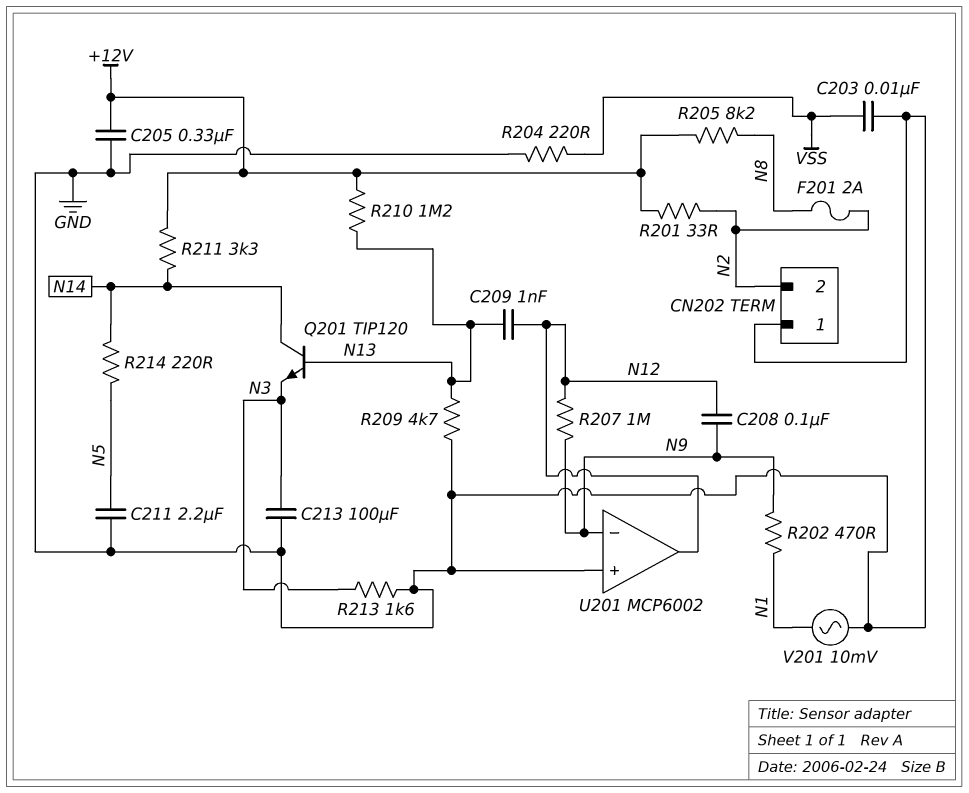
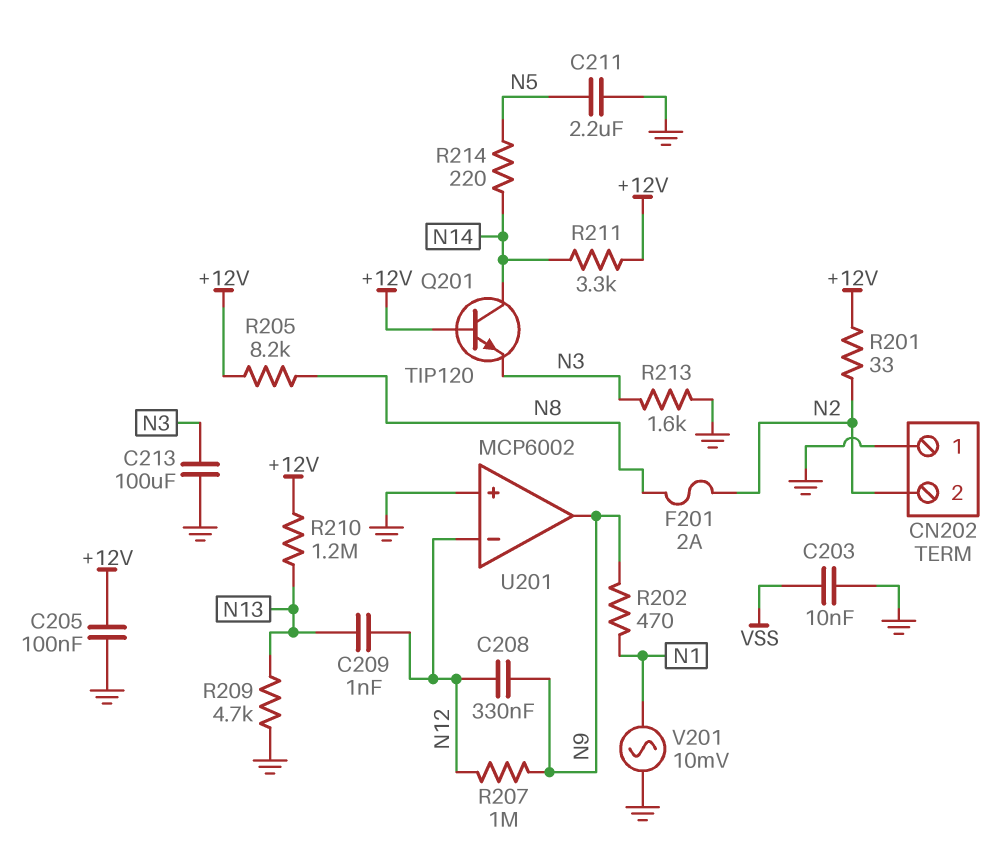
C205: 330nF (+12V, GND) -> 100nF (+12V, GND)
C208: 100nF (N9, N12) -> 330nF (N9, N12)
Q201: NPN TIP120 (B N13, C N14, E N3) -> NPN TIP120 (B +12V, C N14, E N3)
R204: 220 (GND, VSS) -> none
U201 pin in-: N9 -> N12
U201 pin out: N12 -> N9

